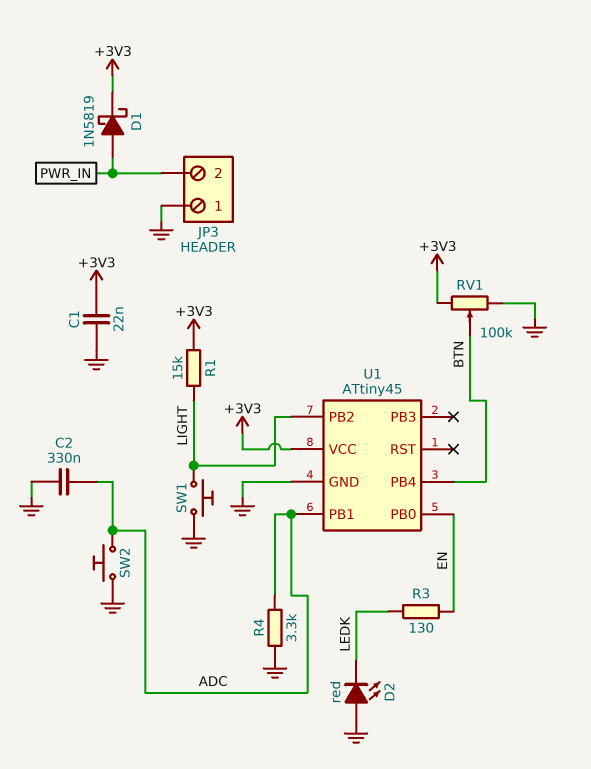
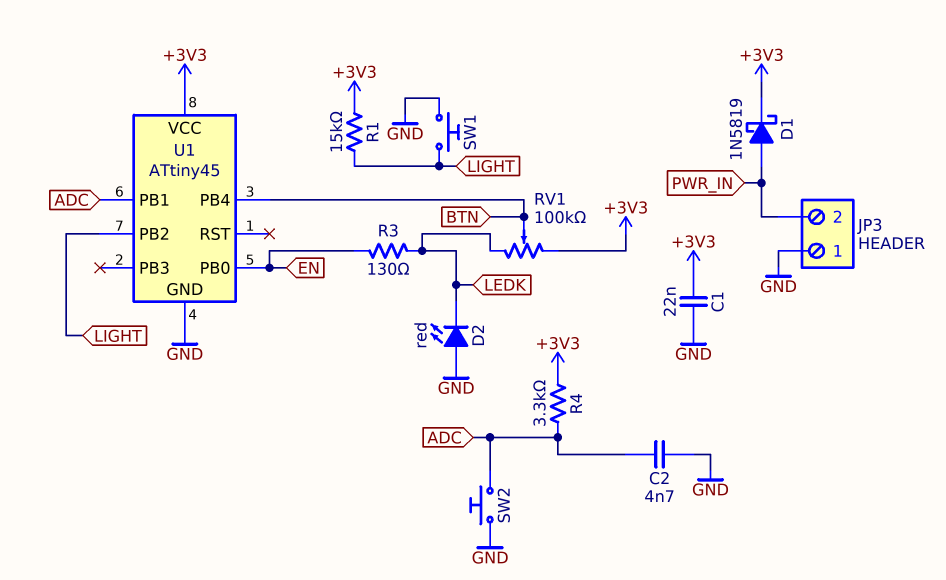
C2: 330nF (ADC, GND) -> 4.7nF (ADC, GND)
R4: 3.3k (ADC, GND) -> 3.3k (+3V3, ADC)
RV1: 100k (+3V3, GND, wiper BTN) -> 100k (+3V3, LEDK, wiper BTN)

